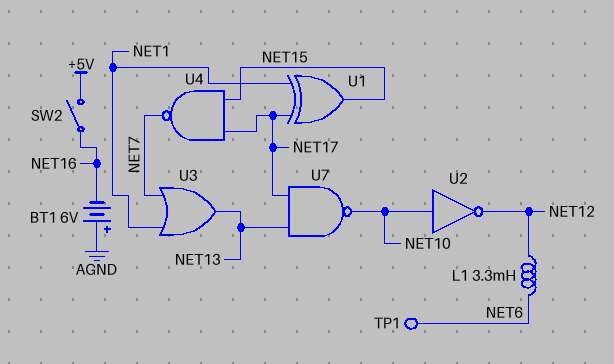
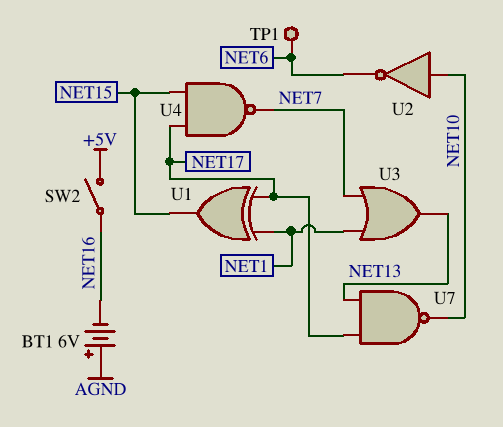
L1: 3.3mH (NET6, NET12) -> none
U2: NOT (in NET10, out NET12) -> NOT (in NET10, out NET6)

